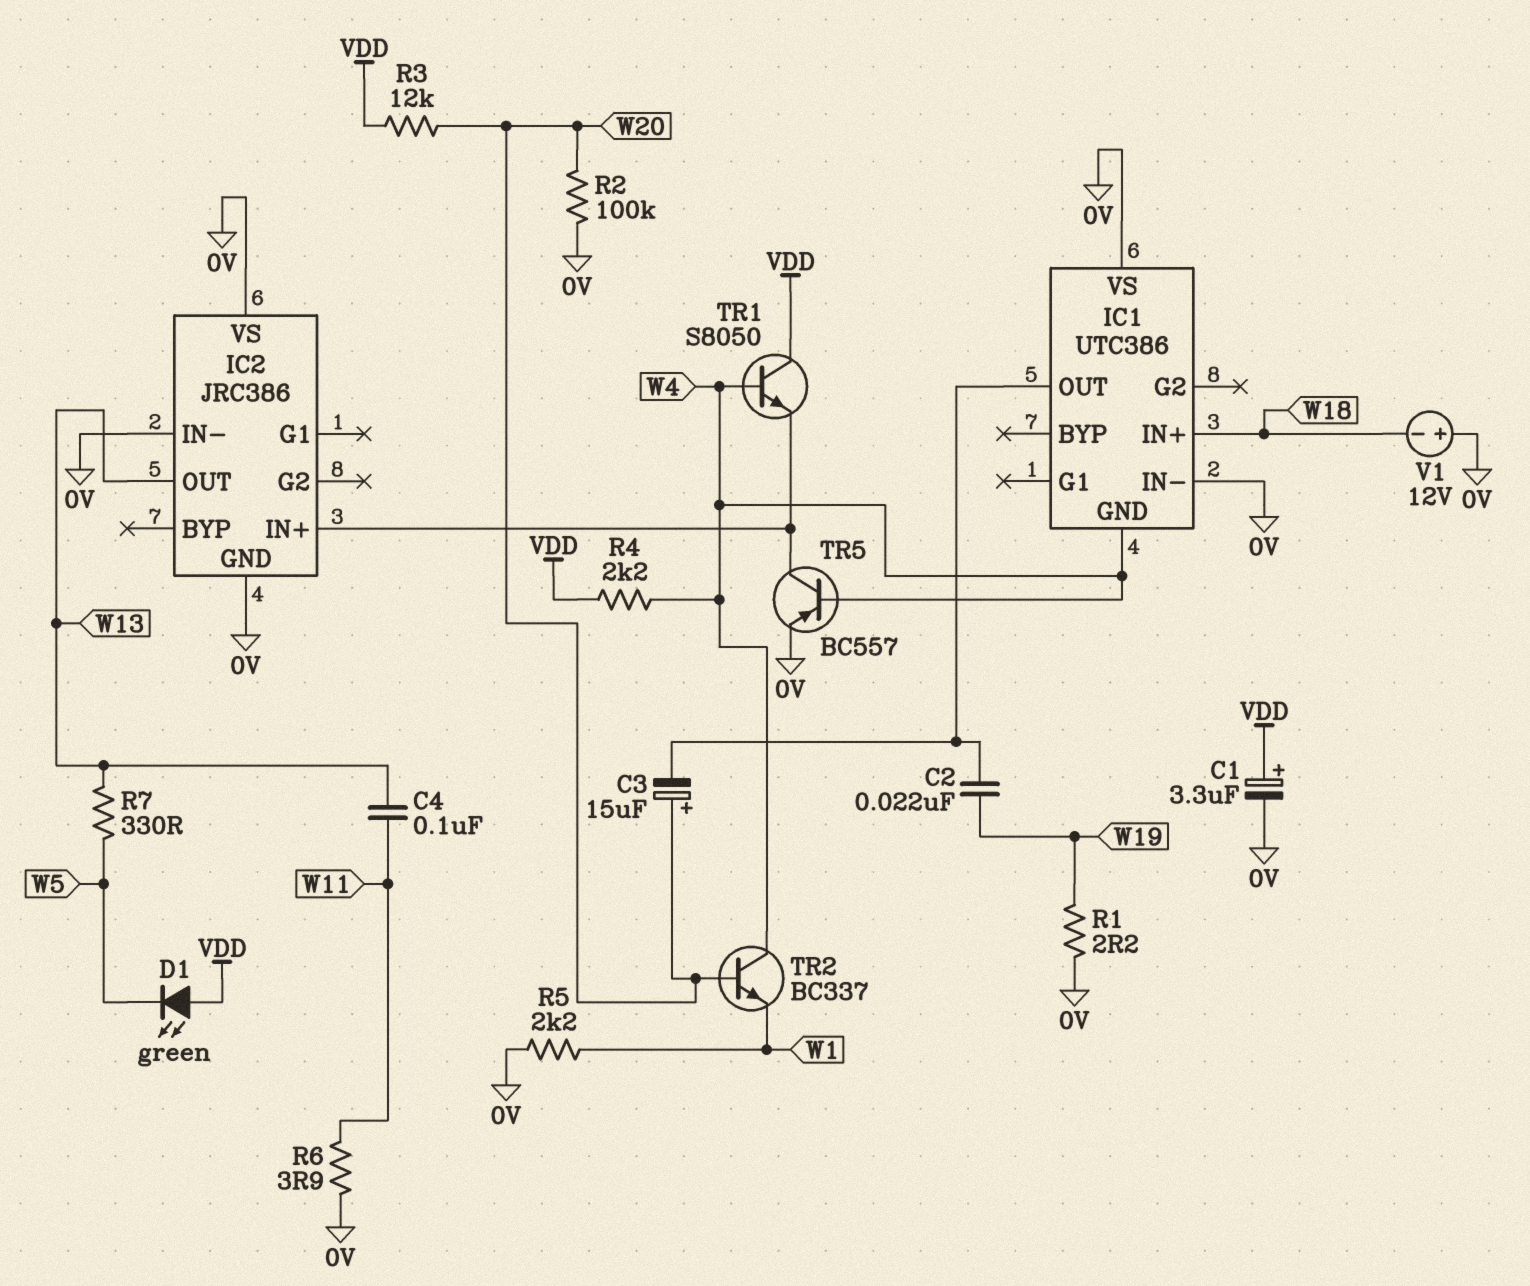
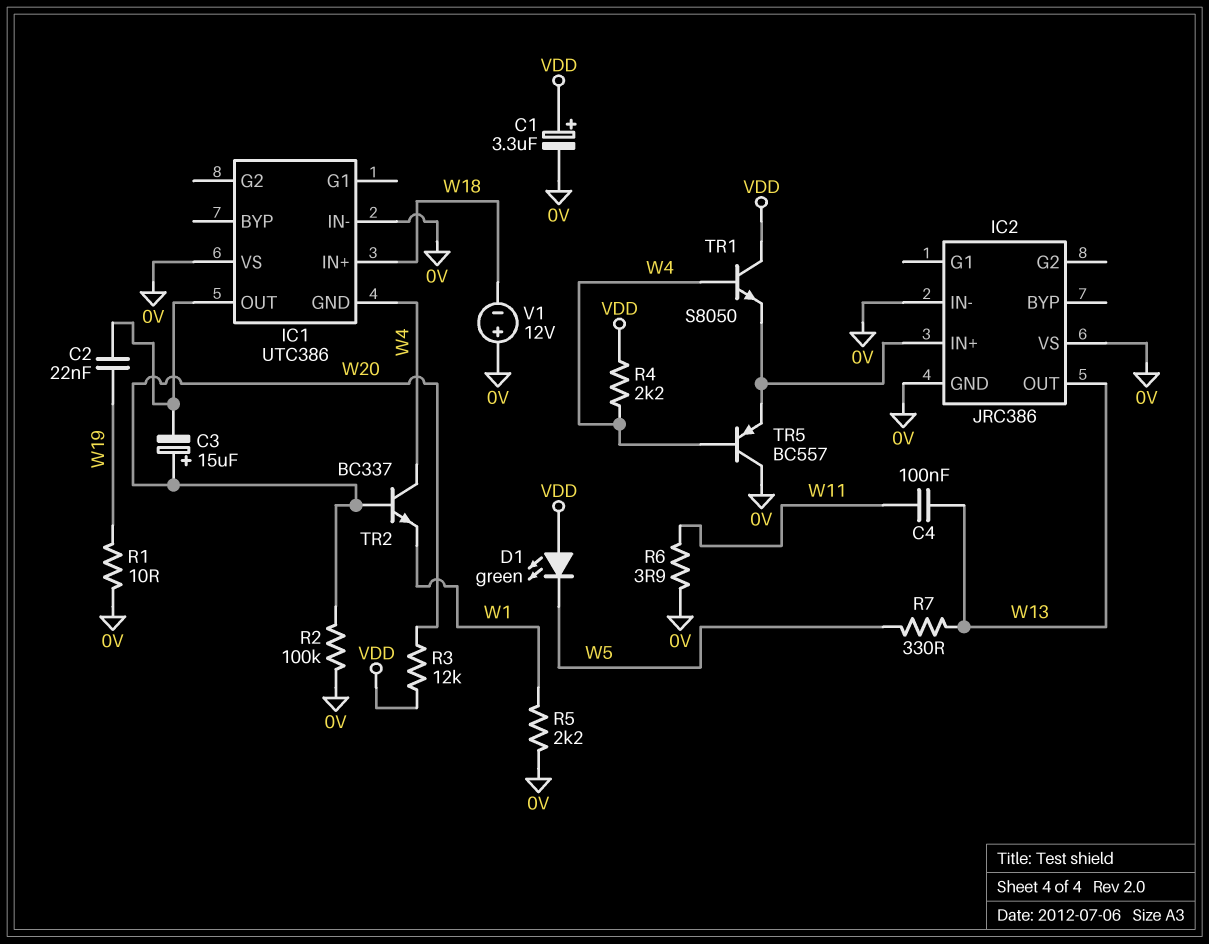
R1: 2.2 (0V, W19) -> 10 (0V, W19)
TR5: PNP BC557 (B W4, C IC2/IN+, E 0V) -> PNP BC557 (B W4, C 0V, E IC2/IN+)

